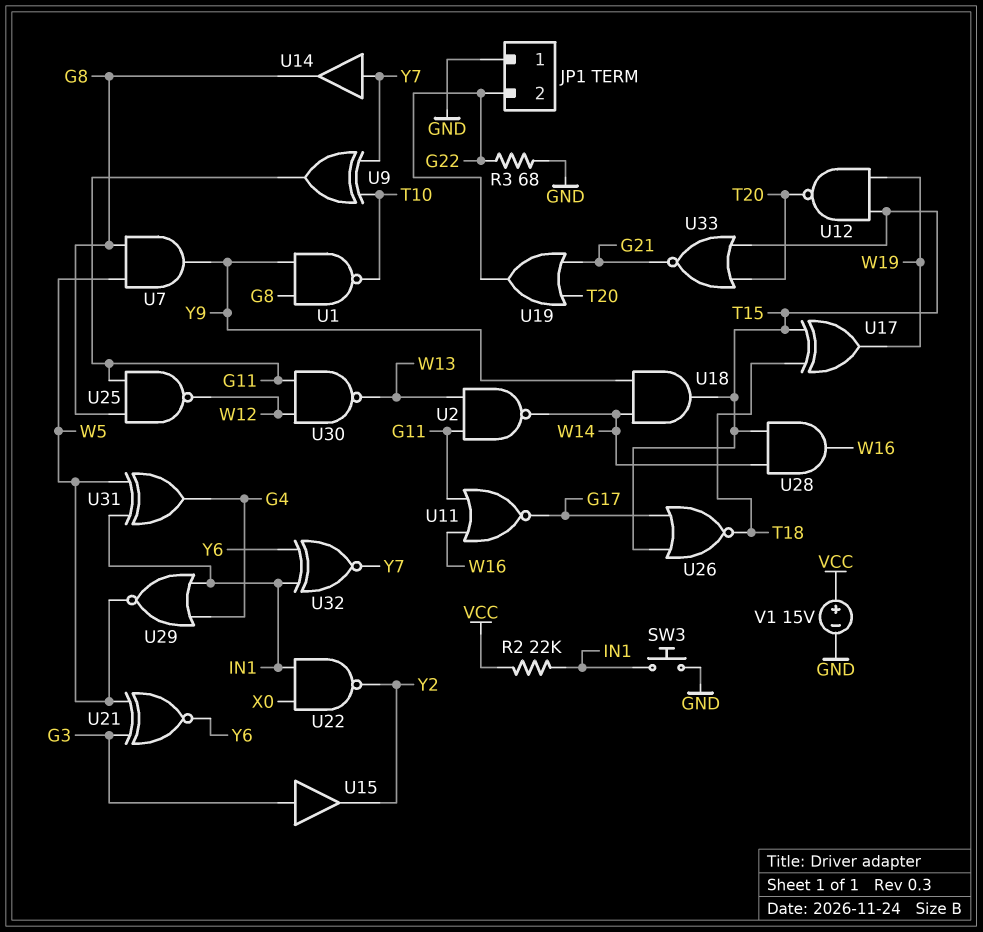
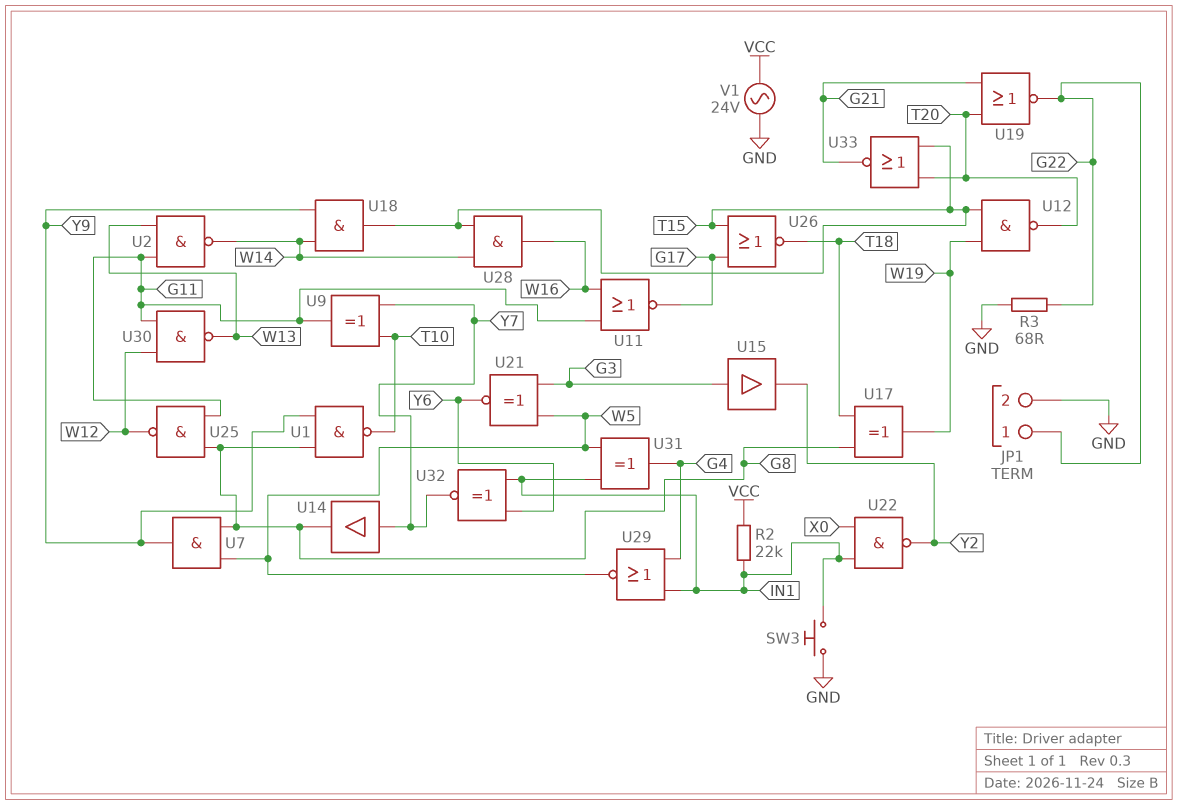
JP1 pin 1: GND -> G22
JP1 pin 2: G22 -> GND
U17: XOR (in T15, in T18, out W19) -> XOR (in G8, in T18, out W19)
U19: OR (in G21, in T20, out G22) -> NOR (in G21, in T20, out G22)
V1: 15V (plus VCC, minus GND) -> AC 24V (GND, VCC)

